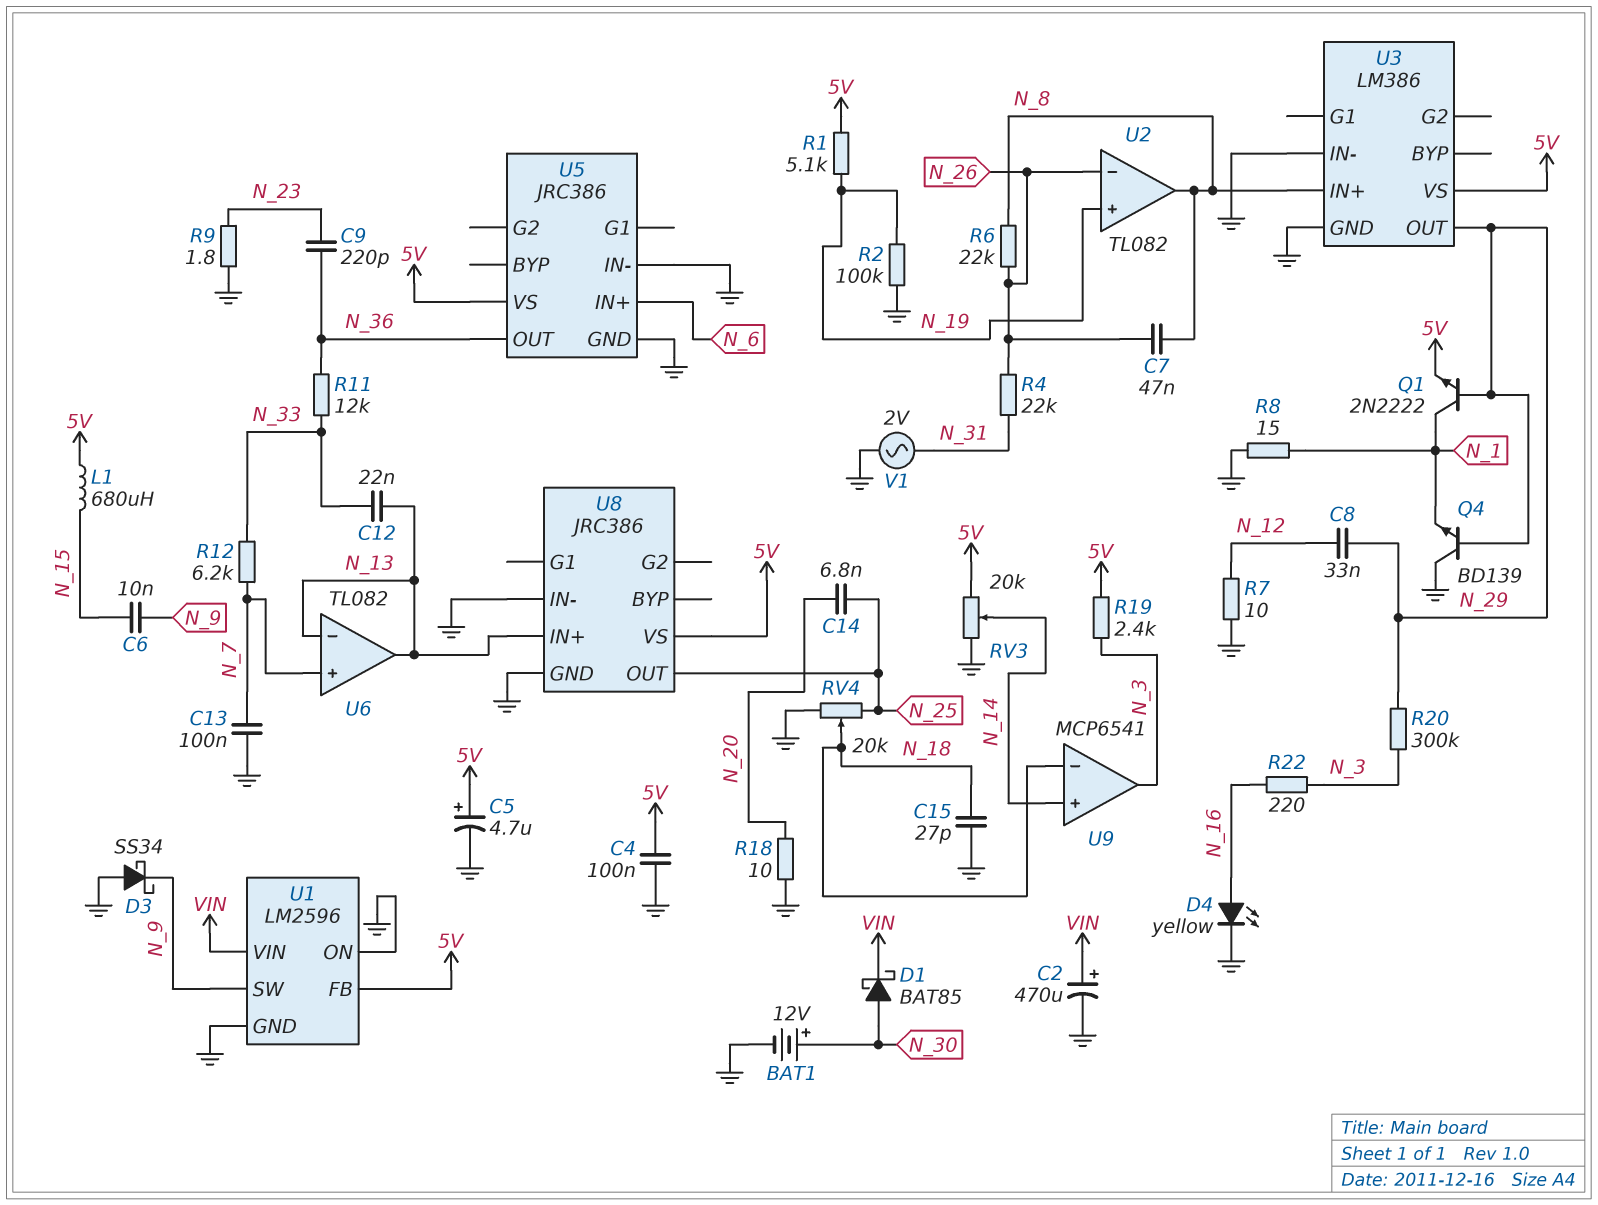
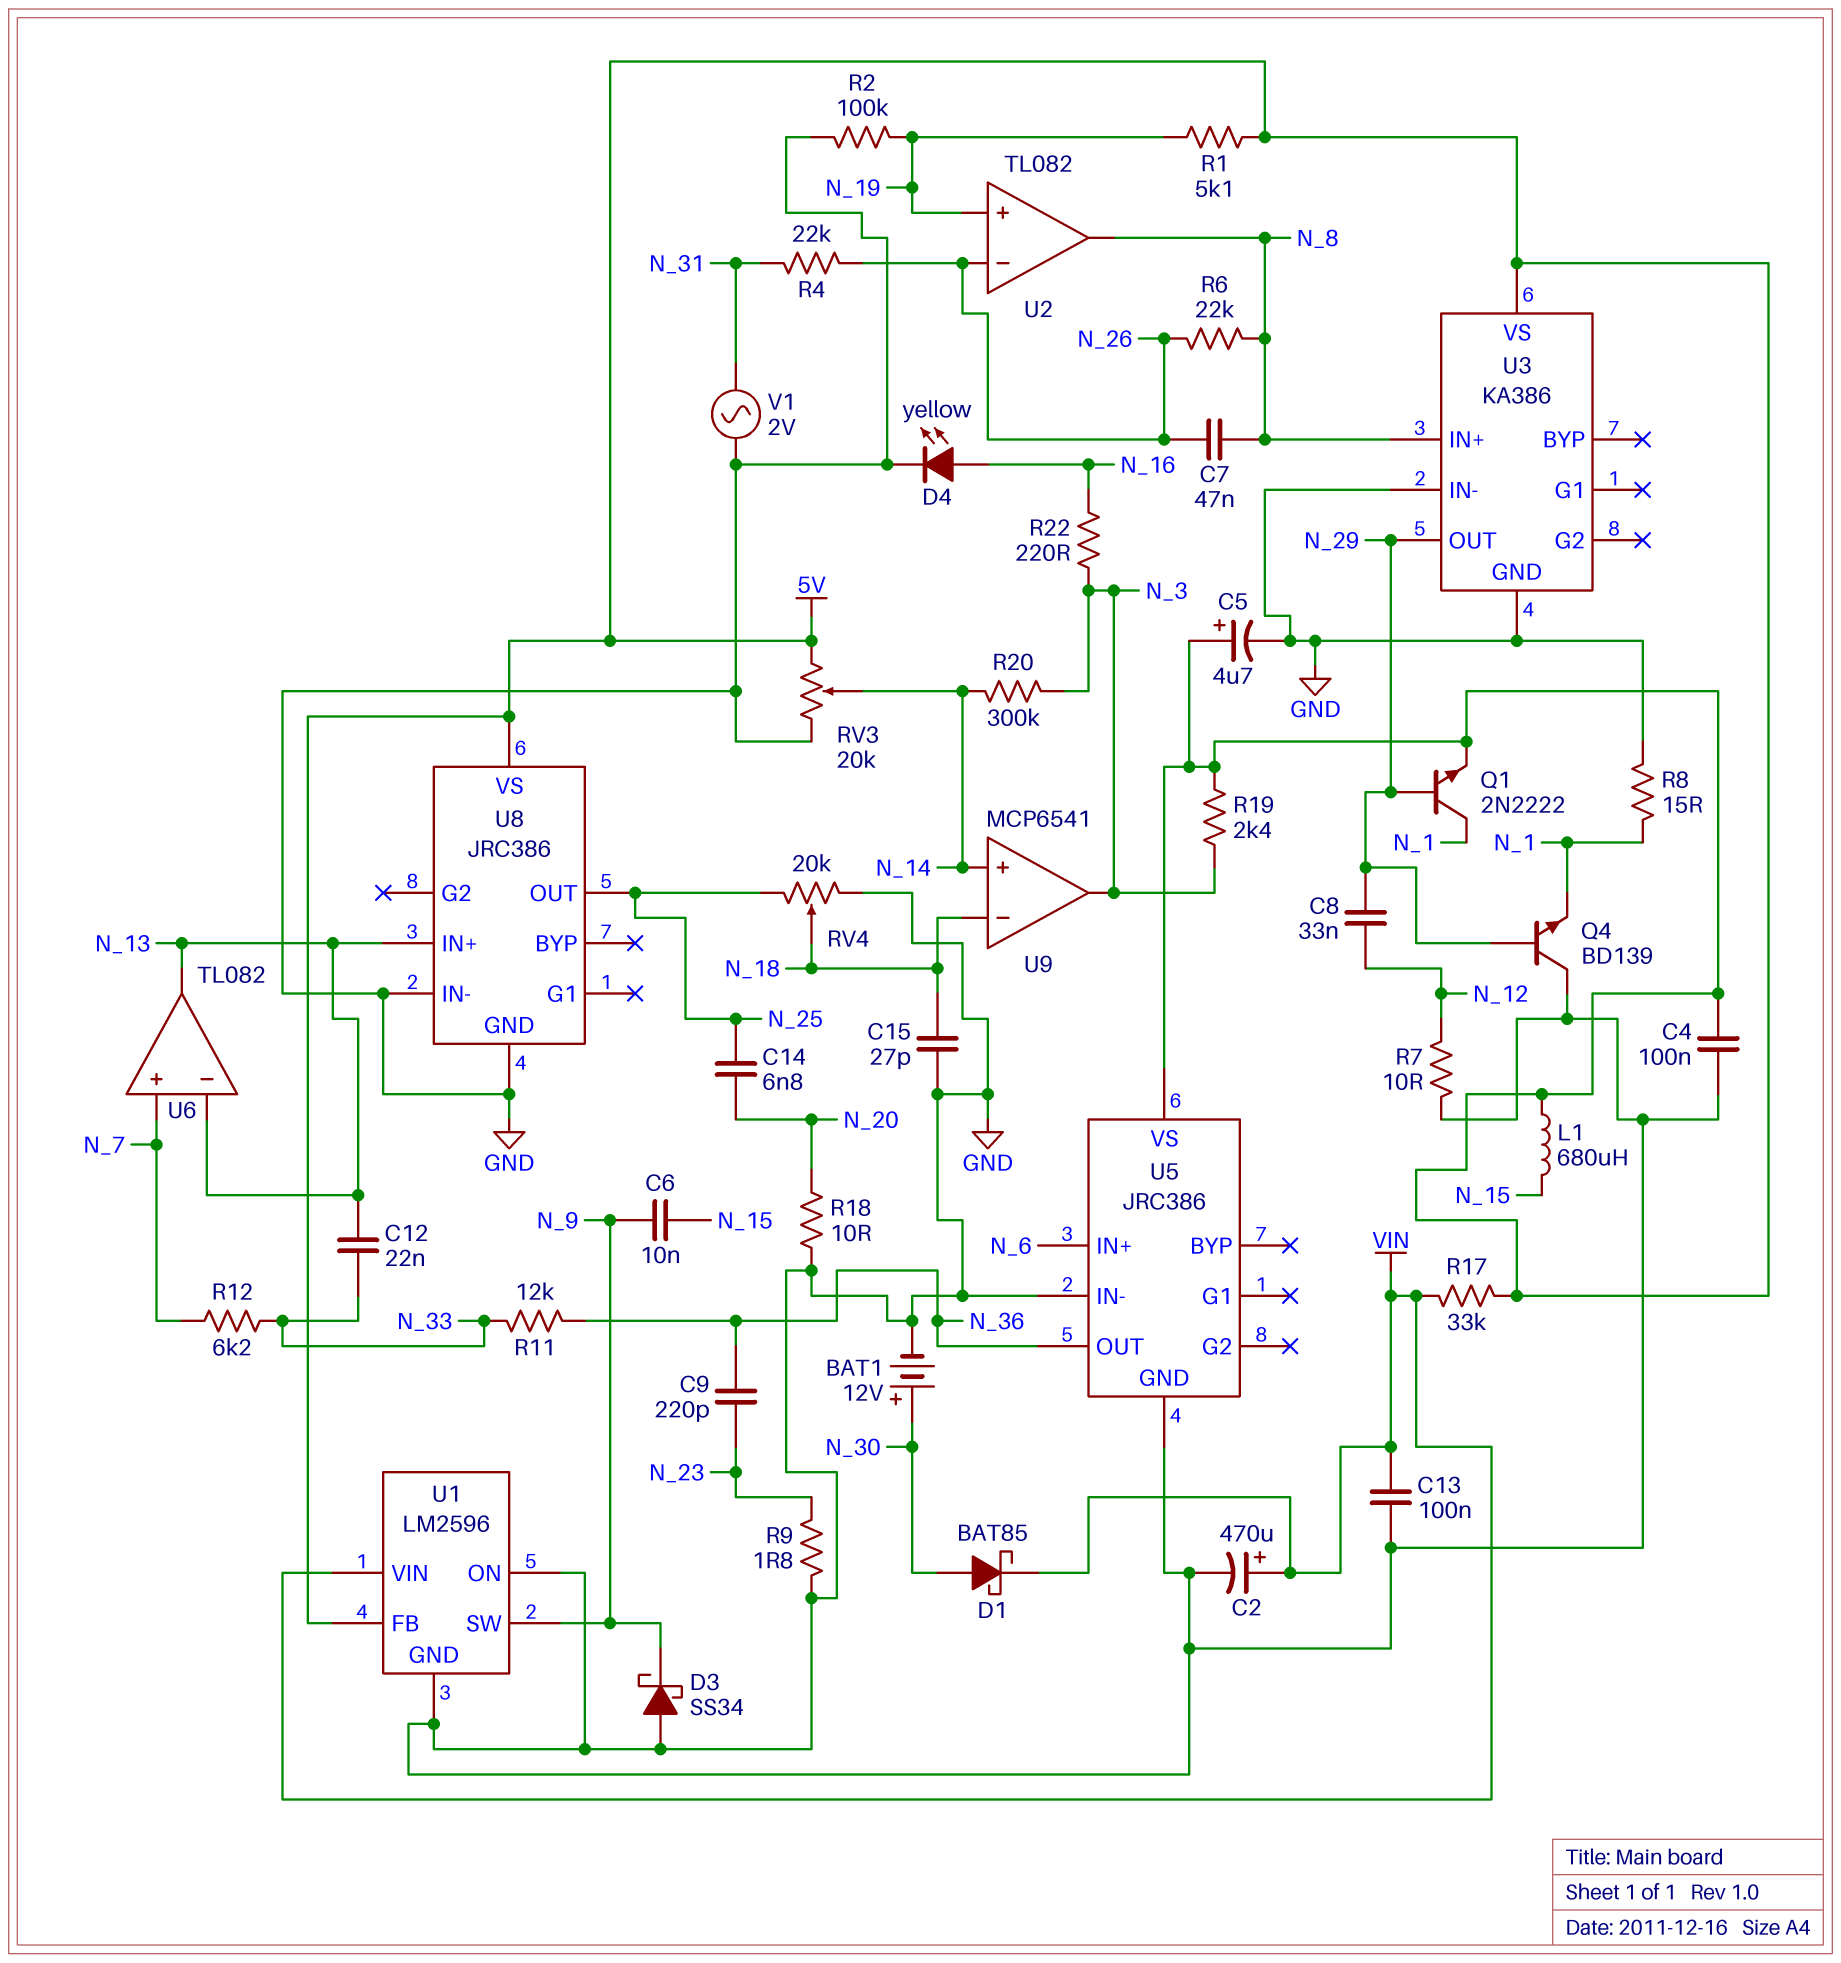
C13: 100nF (GND, N_7) -> 100nF (GND, VIN)
R17: none -> 33k (5V, VIN)
R20: 300k (N_3, N_29) -> 300k (N_3, N_14)
U3: LM386 -> KA386

